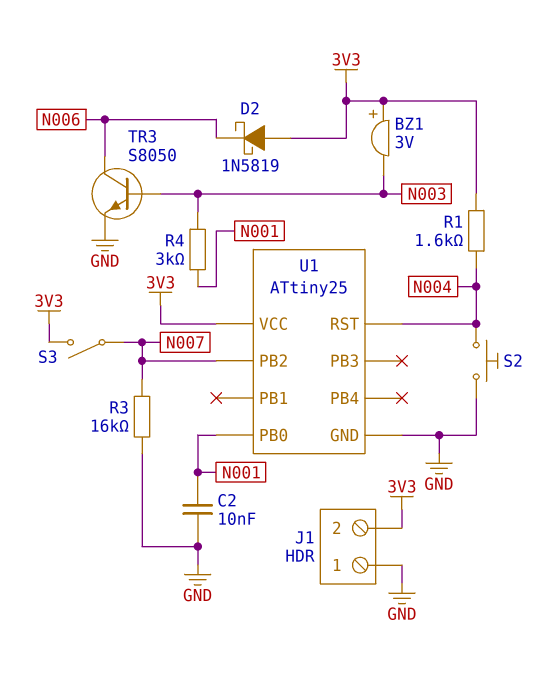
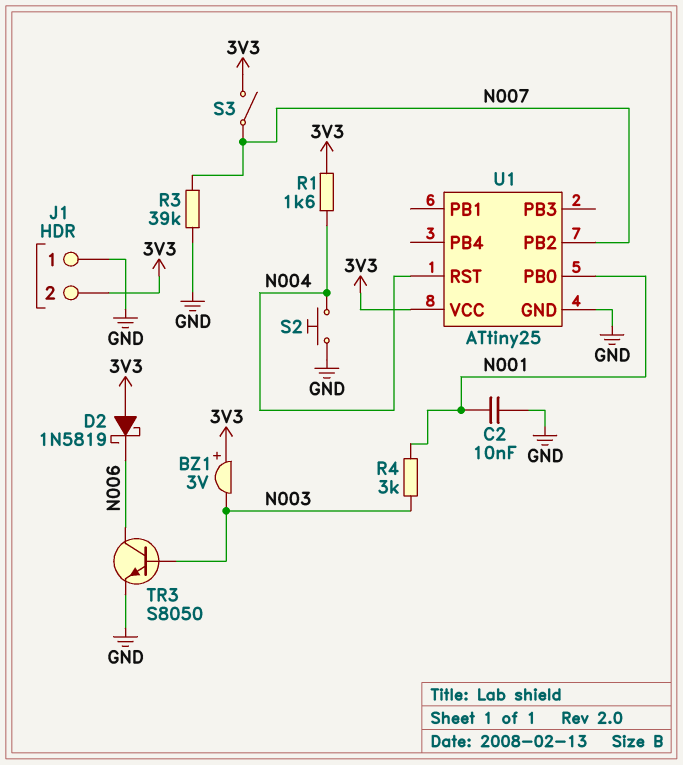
R3: 16k (GND, N007) -> 39k (GND, N007)

